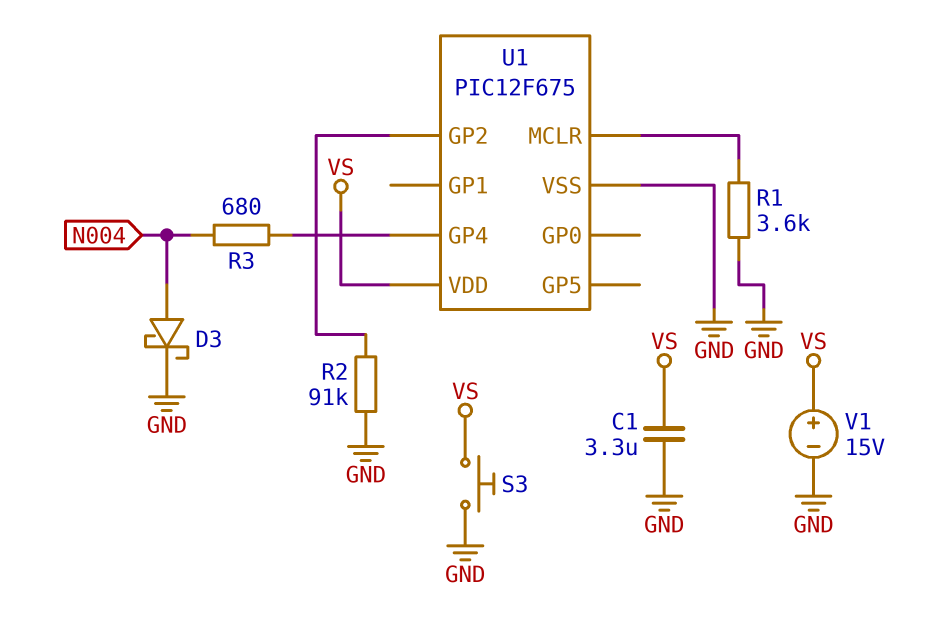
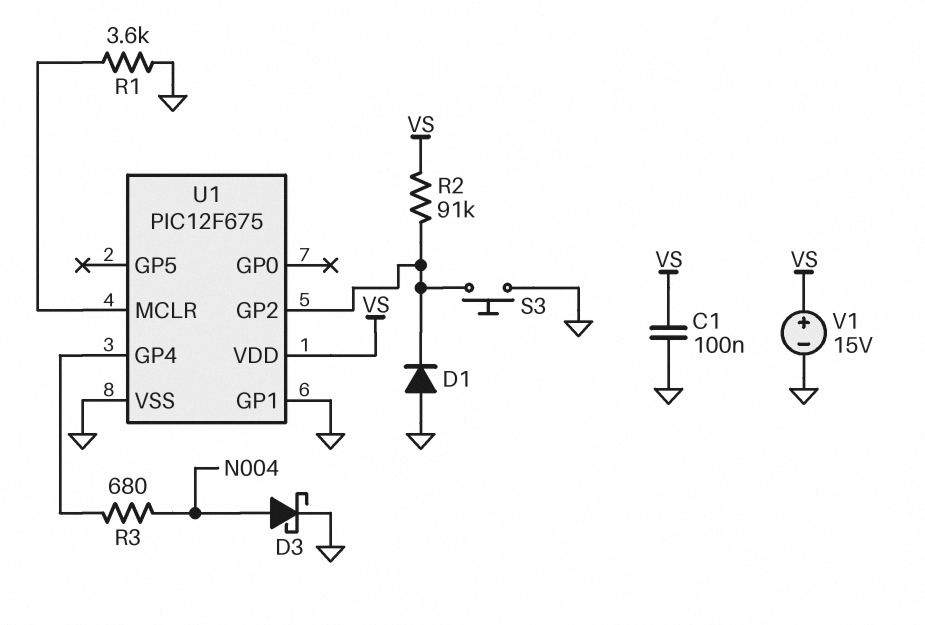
C1: 3.3uF (GND, VS) -> 100nF (GND, VS)
D1: none -> diode (A GND, K U1/GP2)
R2: 91k (GND, U1/GP2) -> 91k (U1/GP2, VS)
S3: button (GND, VS) -> button (GND, U1/GP2)
U1 pin GP1: none -> GND

